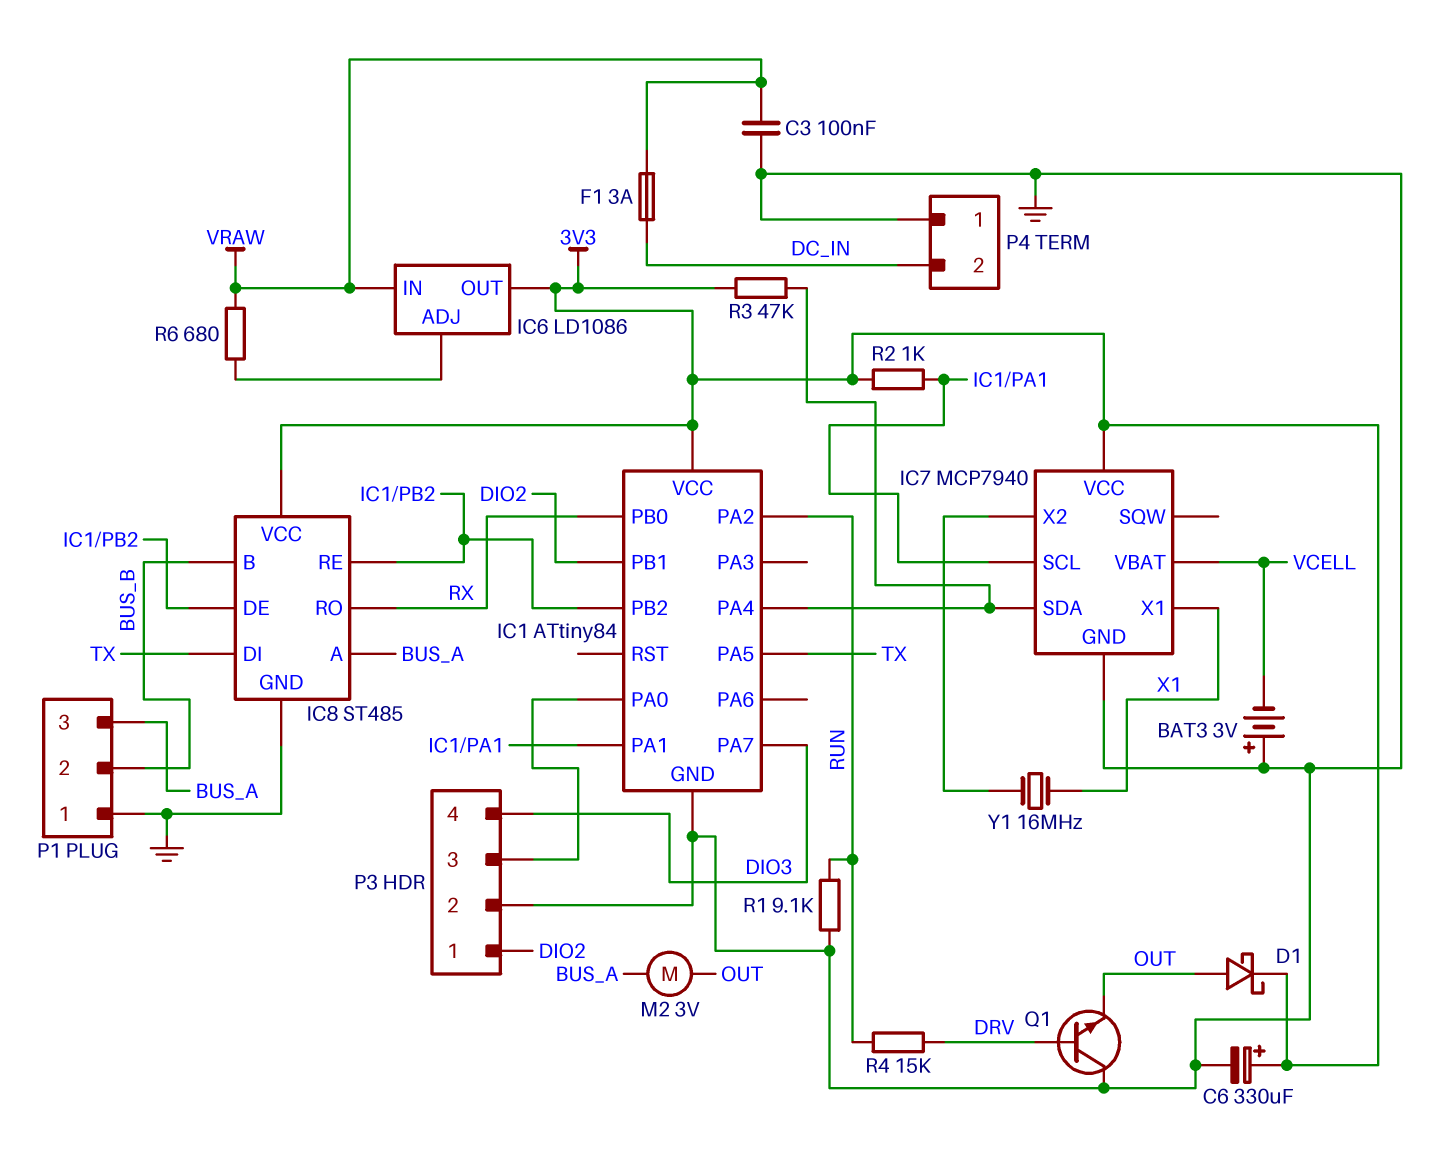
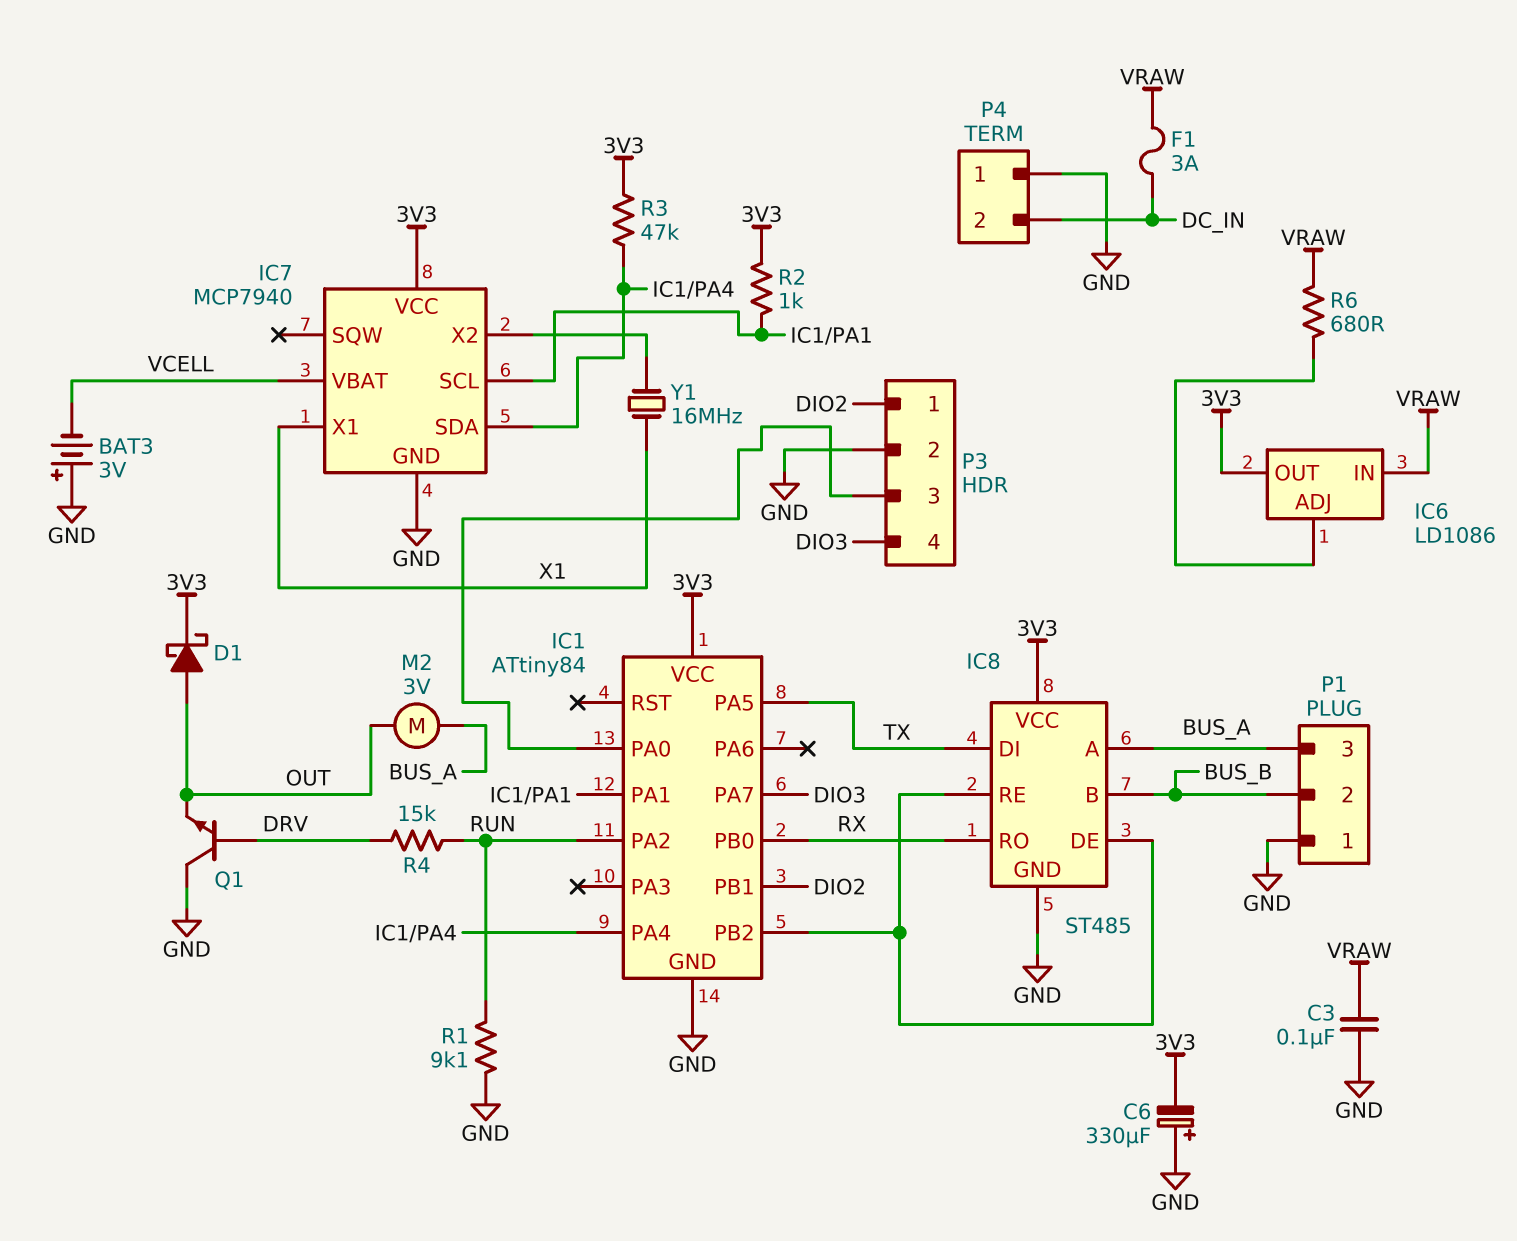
C6: 330uF (plus 3V3, minus GND) -> 330uF (plus GND, minus 3V3)

